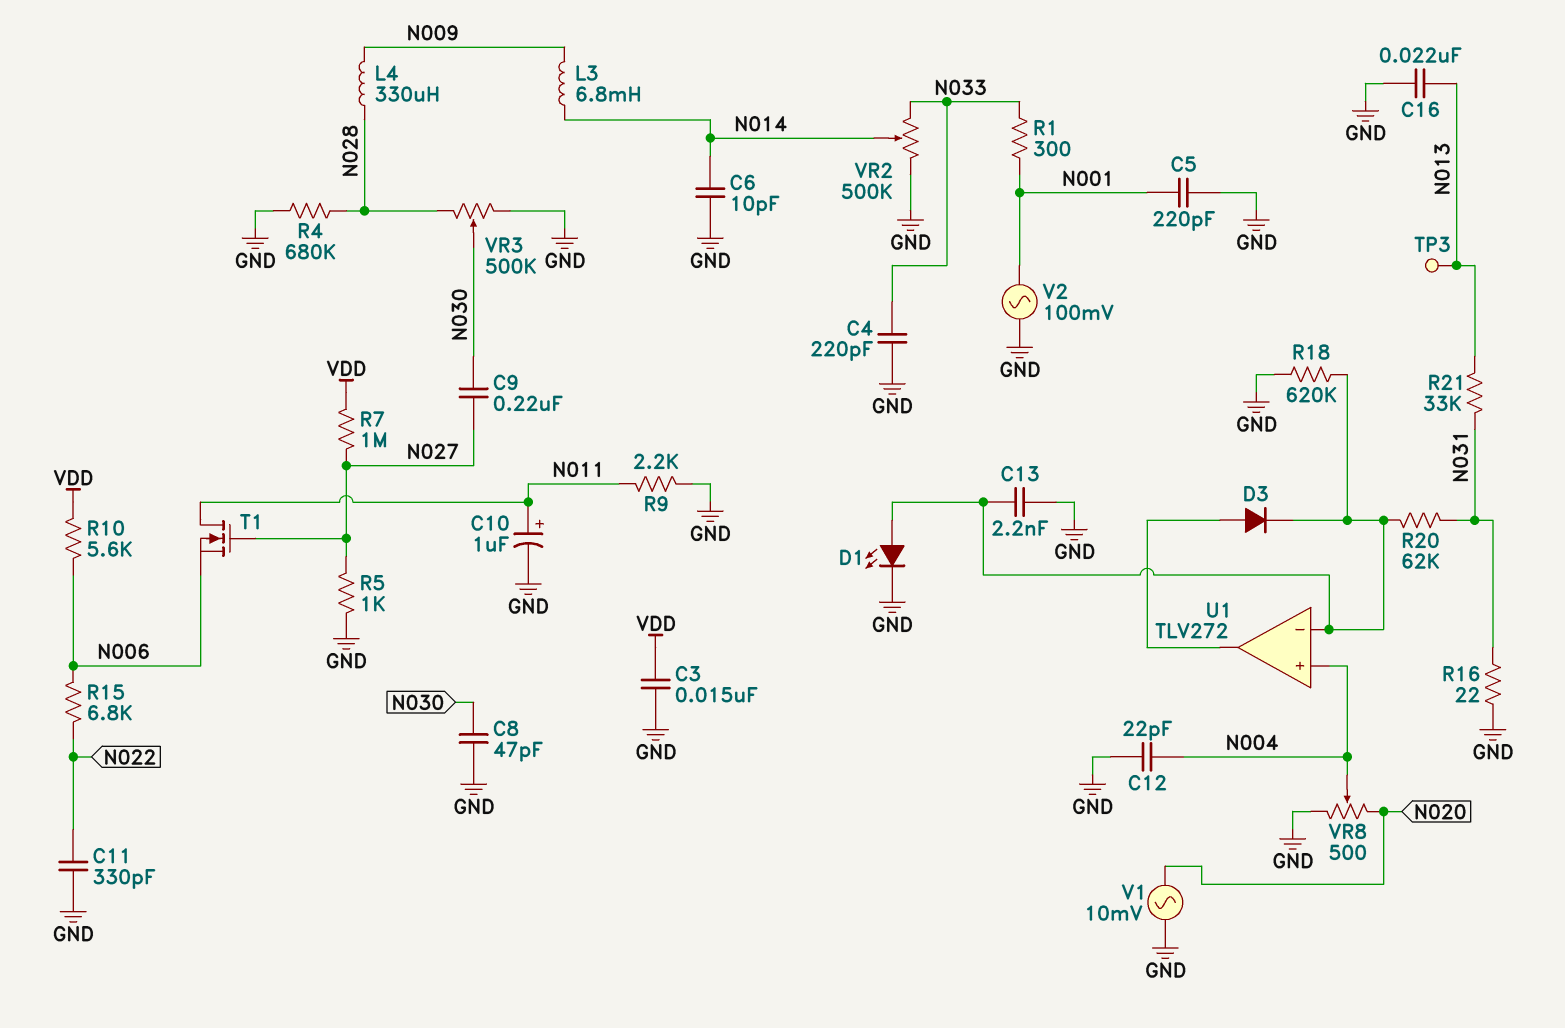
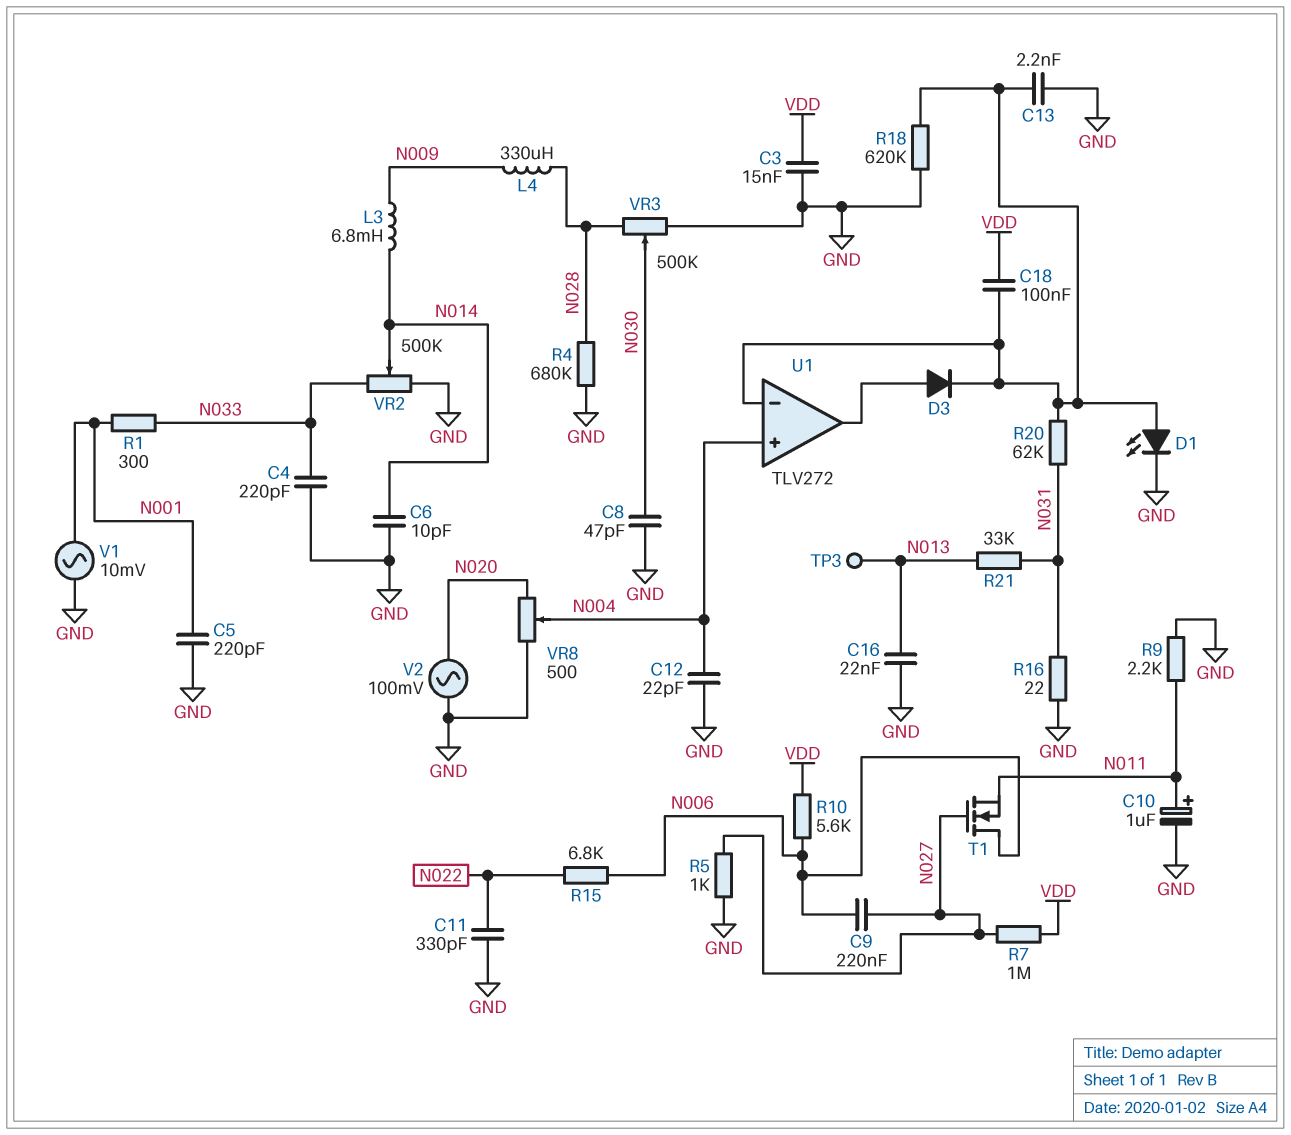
C9: 220nF (N027, N030) -> 220nF (N006, N027)
C18: none -> 100nF (U1/in-, VDD)
T1: NMOS (G N027, D N011, S N006) -> NMOS (G N027, D N006, S N011)
V1: AC 10mV (GND, N020) -> AC 10mV (GND, N001)
V2: AC 100mV (GND, N001) -> AC 100mV (GND, N020)

